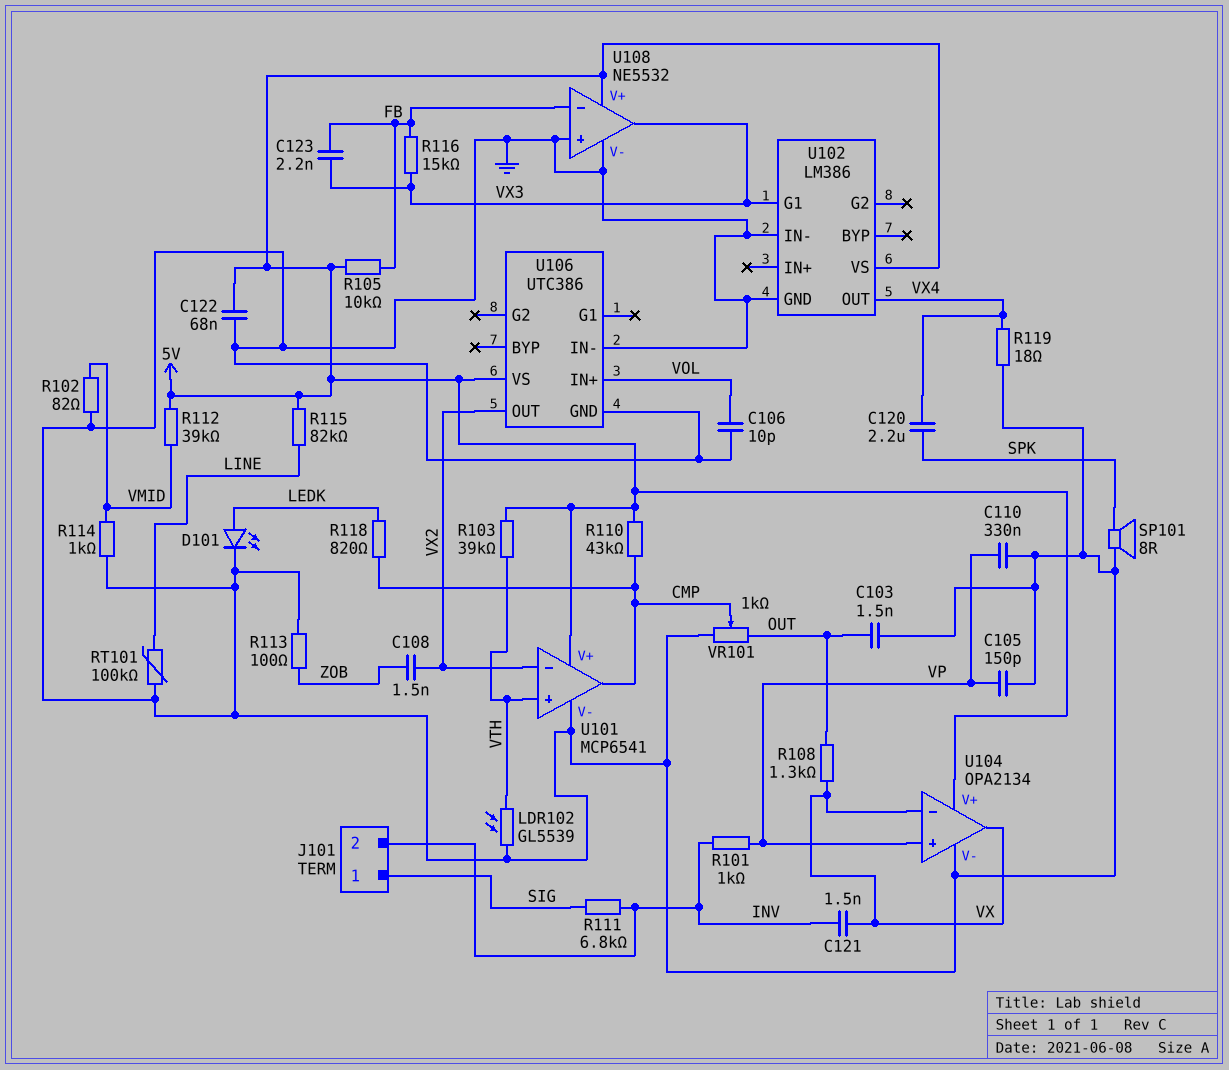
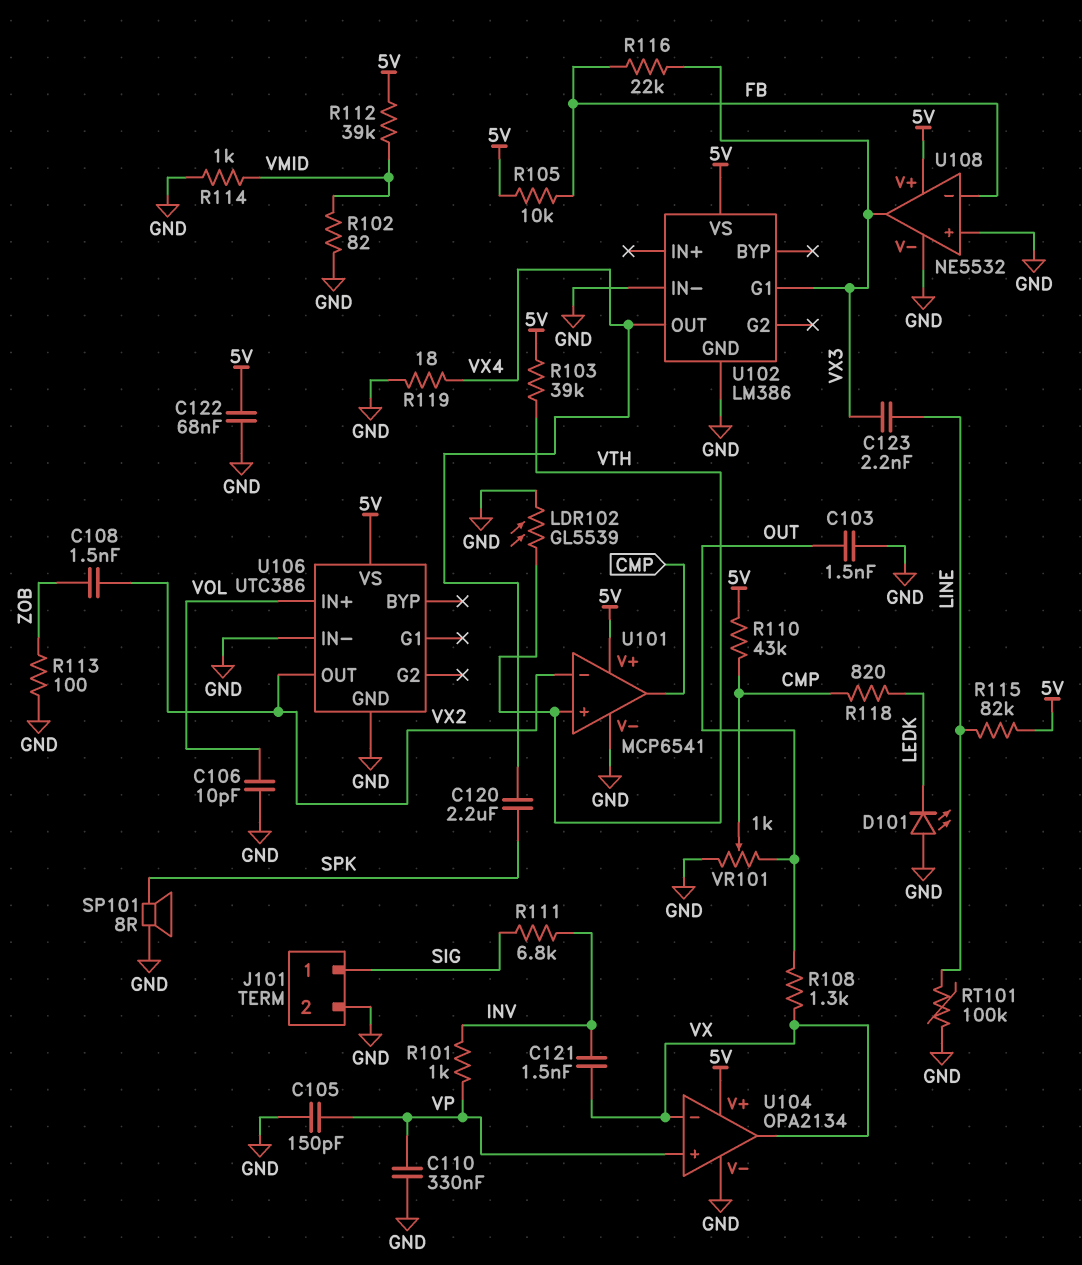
C123: 2.2nF (FB, VX3) -> 2.2nF (LINE, VX3)
D101: LED (A LEDK, K GND) -> LED (A GND, K LEDK)
J101 pin 2: INV -> GND
R116: 15k (FB, VX3) -> 22k (FB, VX3)

